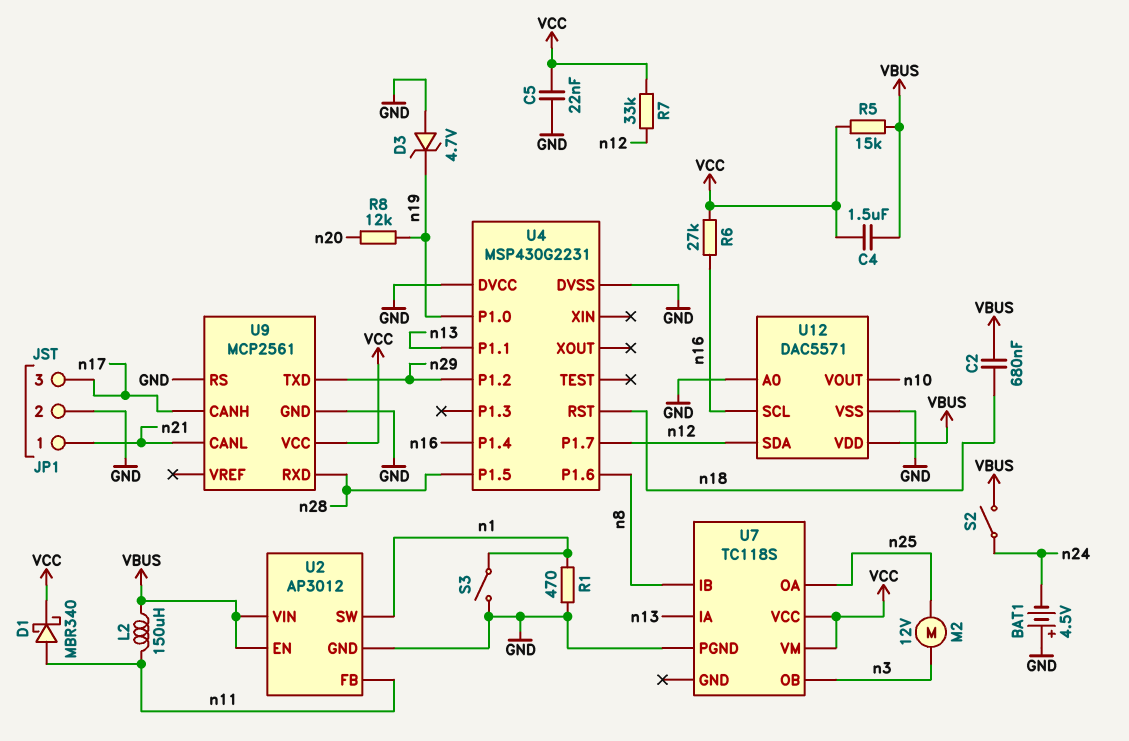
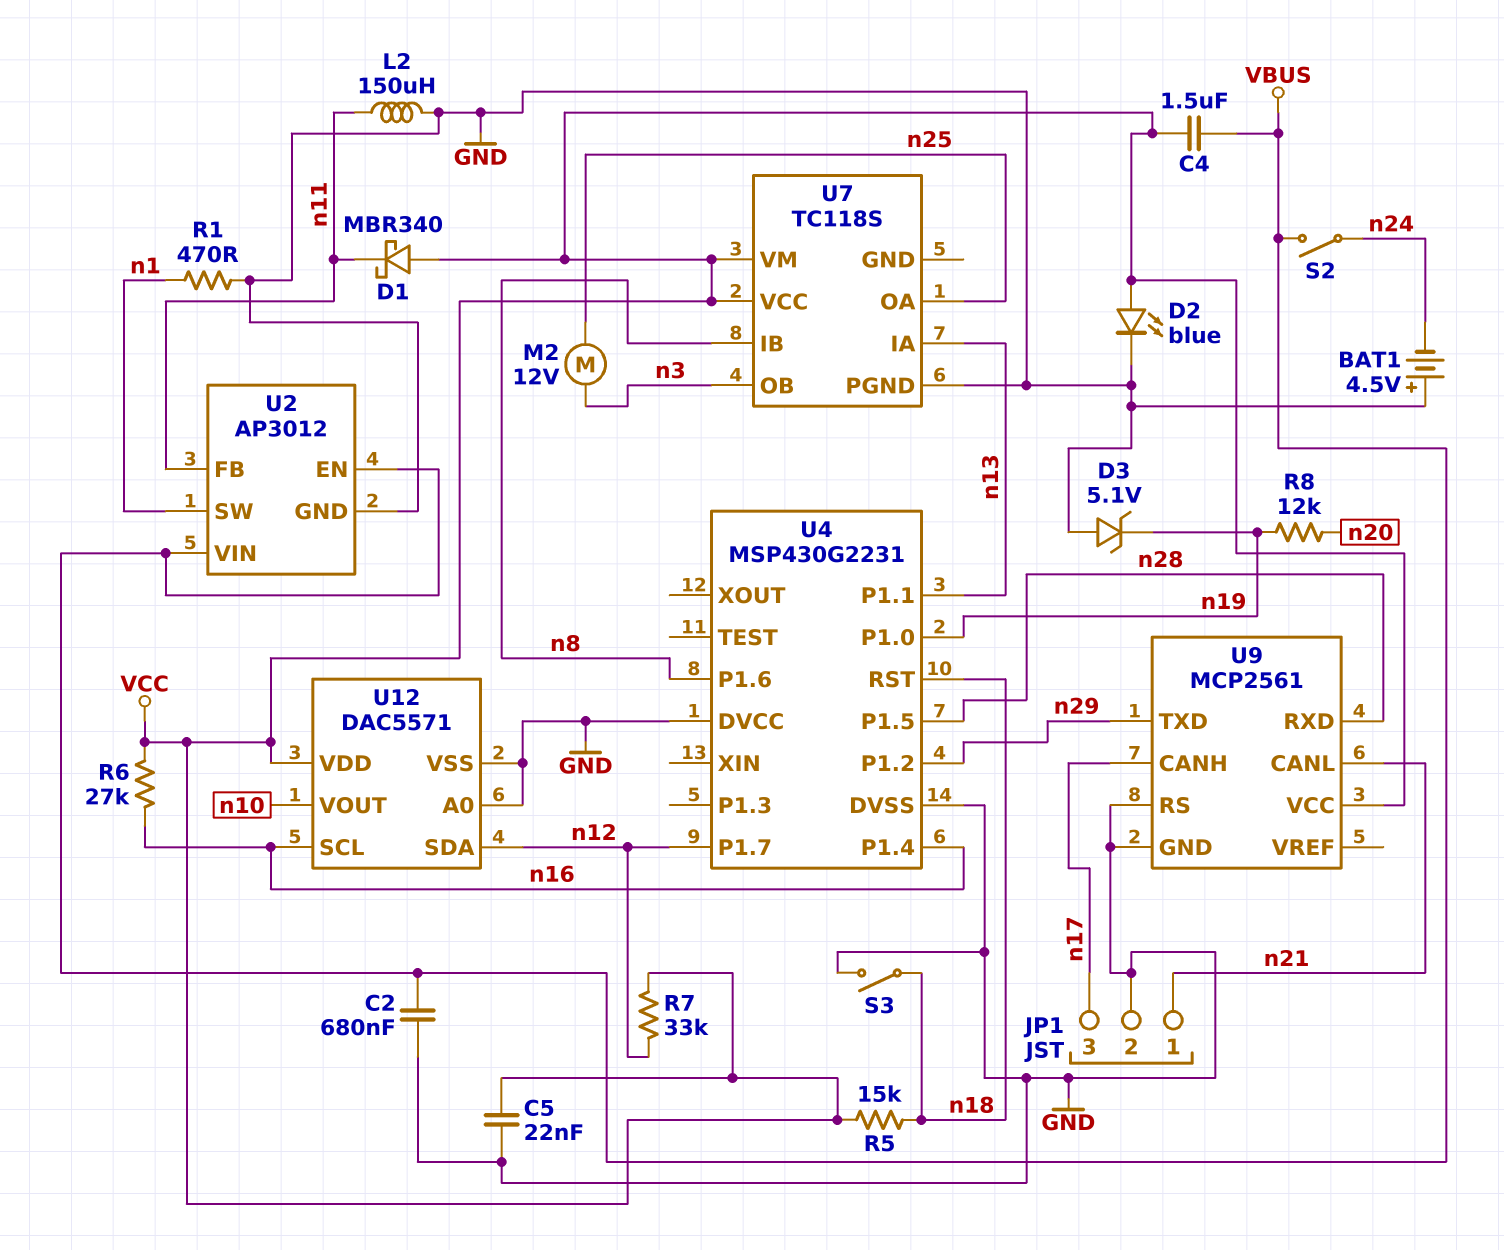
C2: 680nF (VBUS, n18) -> 680nF (GND, VBUS)
D1: schottky MBR340 (A n11, K VCC) -> schottky MBR340 (A VCC, K n11)
D2: none -> LED blue (A VCC, K GND)
D3: zener 4.7V (A GND, K n19) -> zener 5.1V (A GND, K n19)
L2: 150uH (VBUS, n11) -> 150uH (GND, n11)
R5: 15k (VBUS, VCC) -> 15k (VCC, n18)
S3: switch (GND, n1) -> switch (GND, n18)
U12 pin VDD: VBUS -> VCC

